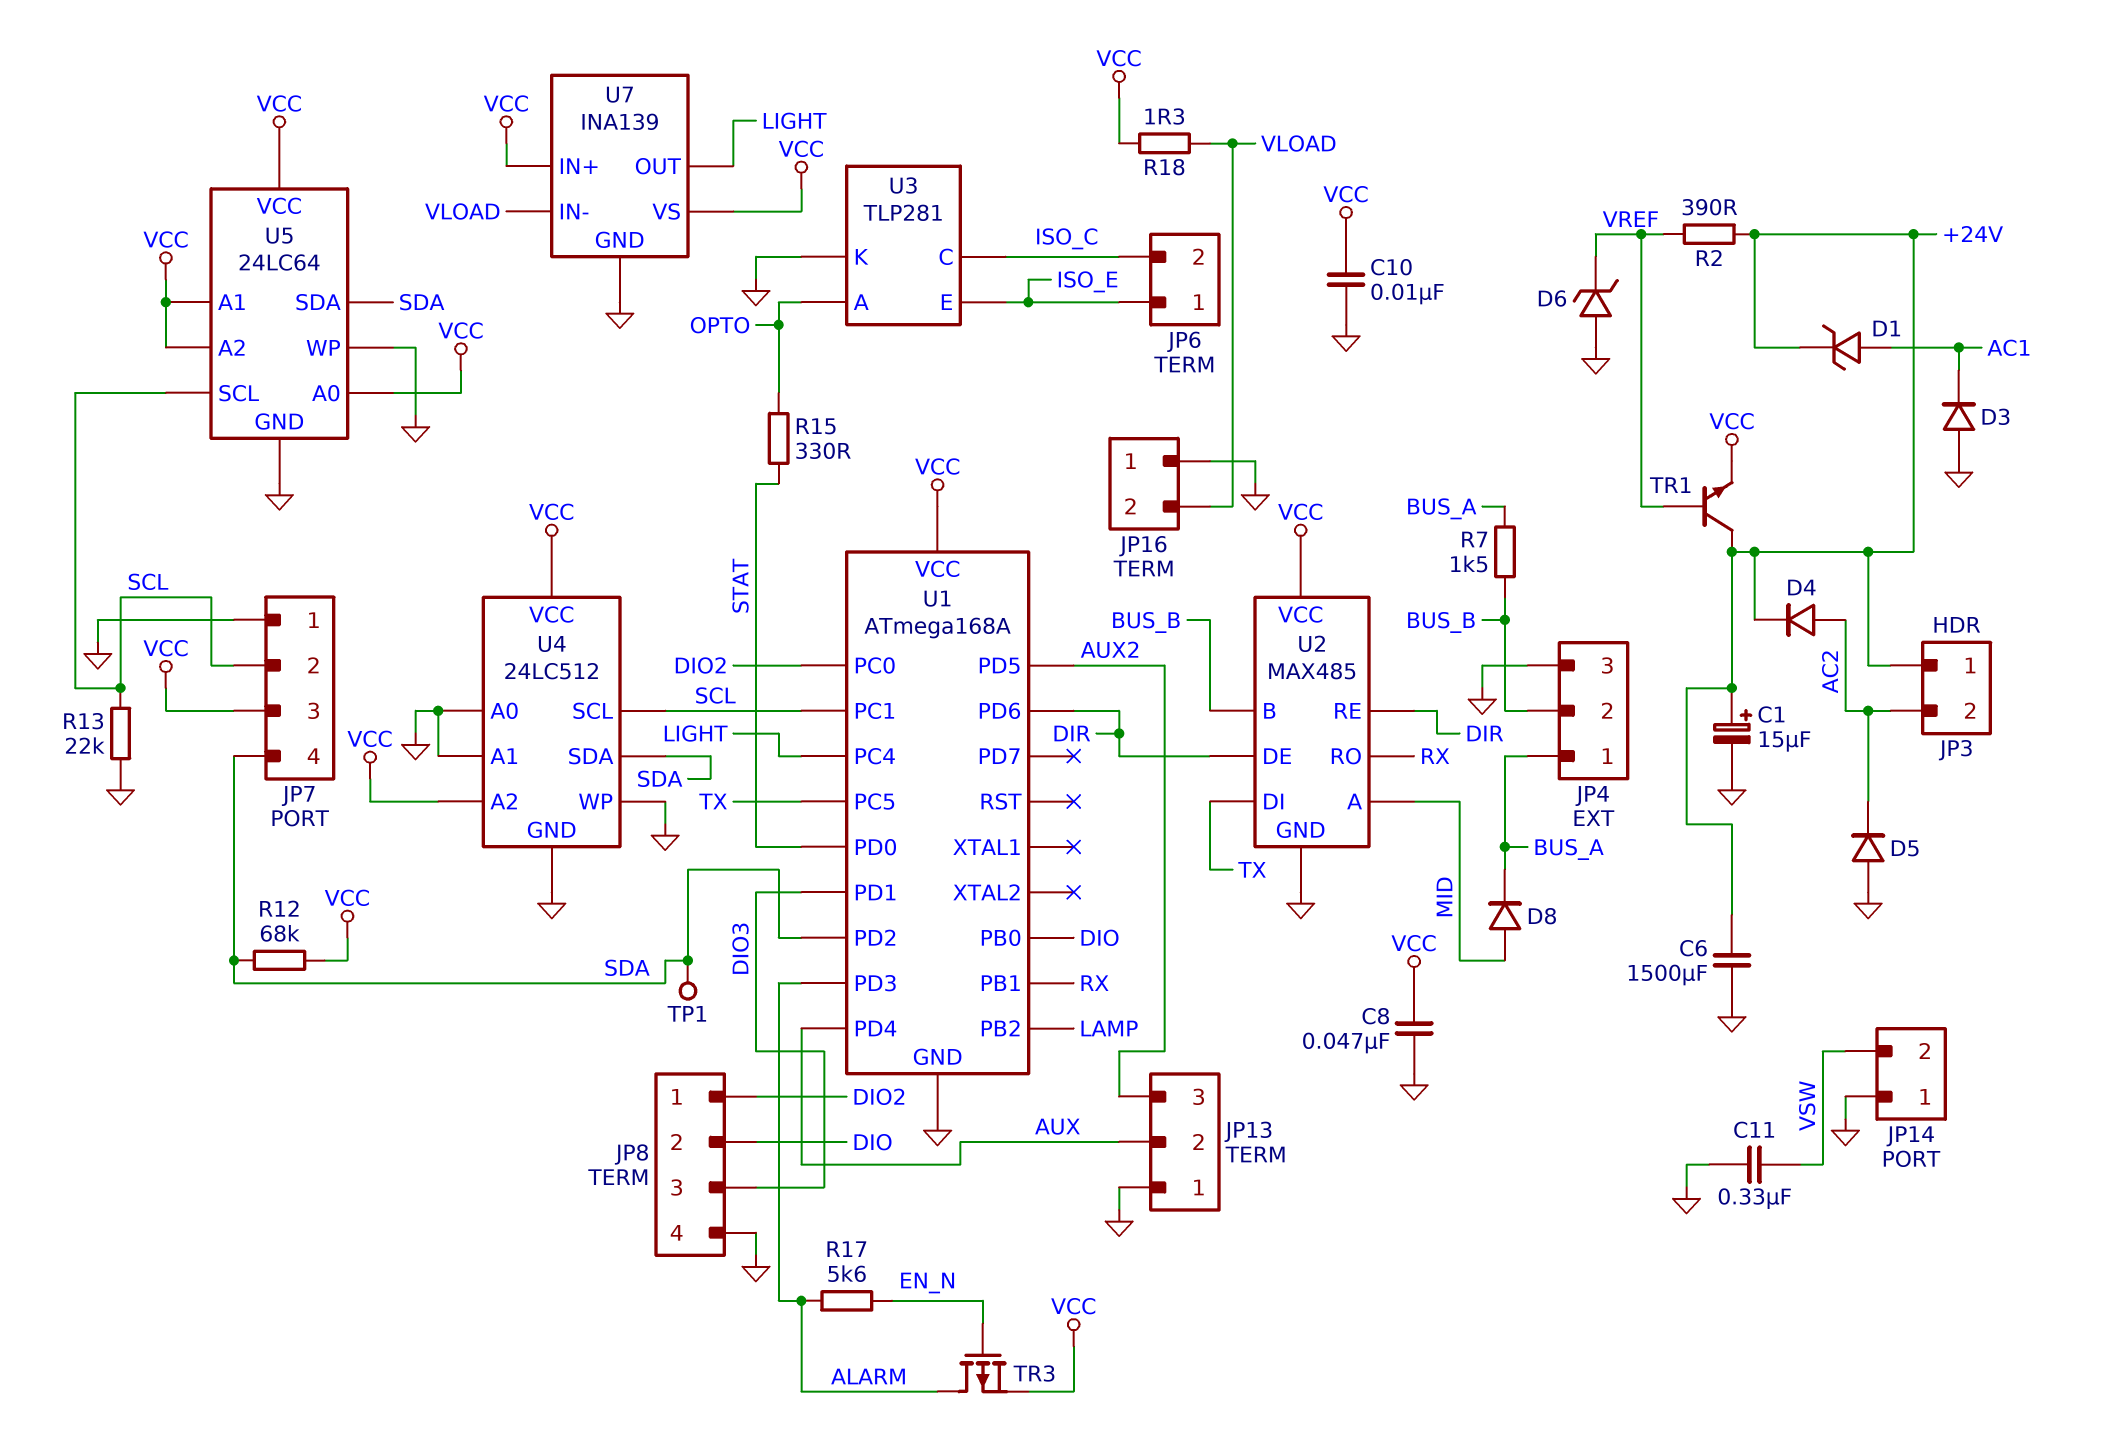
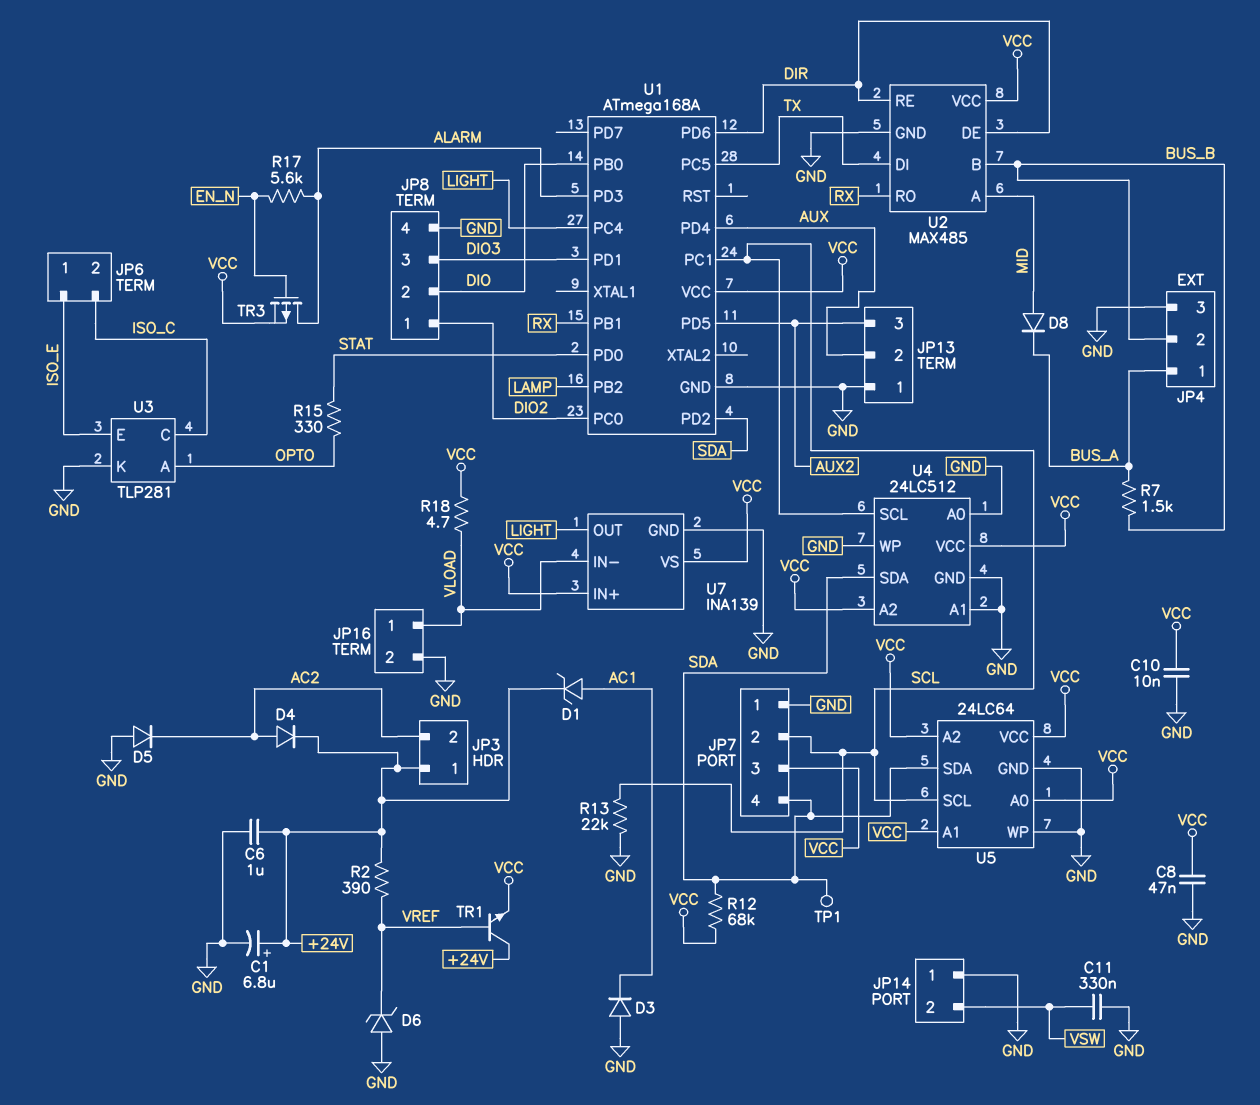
C1: 15uF (plus +24V, minus GND) -> 6.8uF (plus +24V, minus GND)
C6: 1500uF (+24V, GND) -> 1uF (+24V, GND)
JP16 pin 1: GND -> VLOAD
JP16 pin 2: VLOAD -> GND
R18: 1.3 (VCC, VLOAD) -> 4.7 (VCC, VLOAD)

